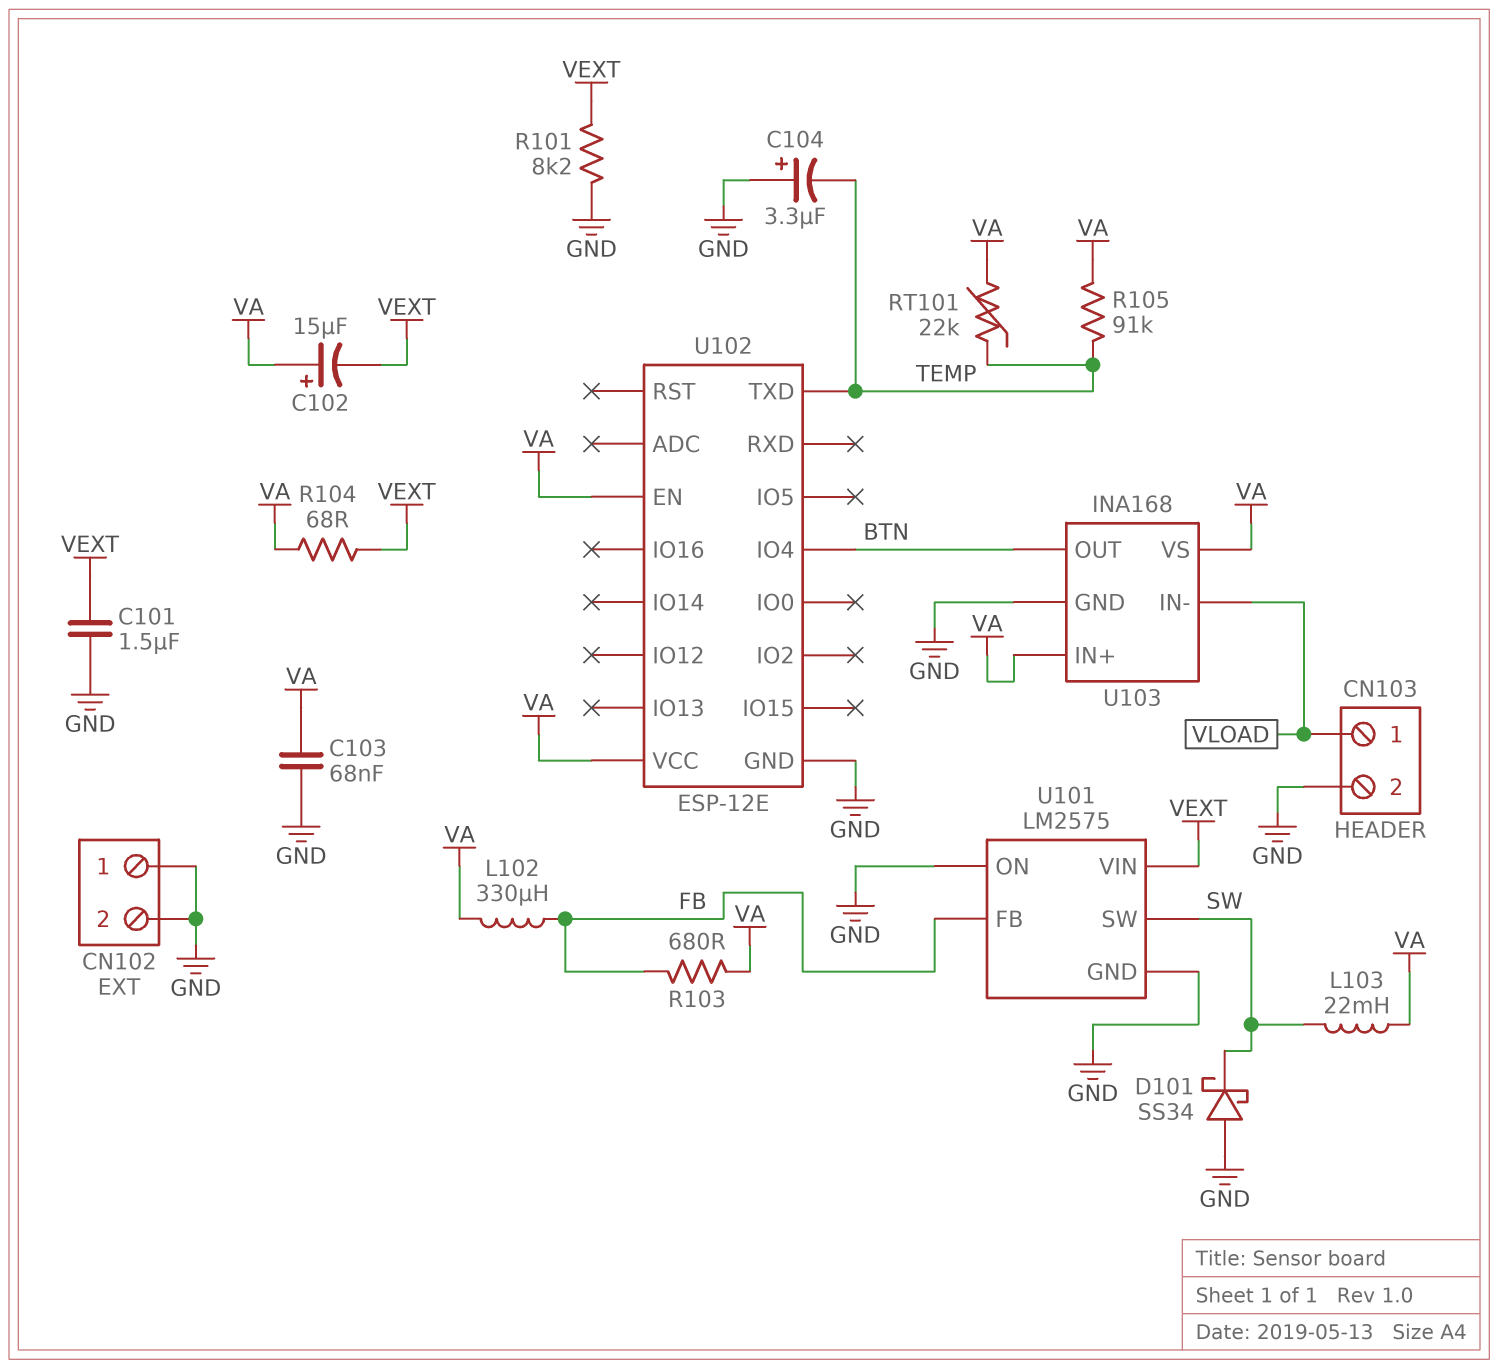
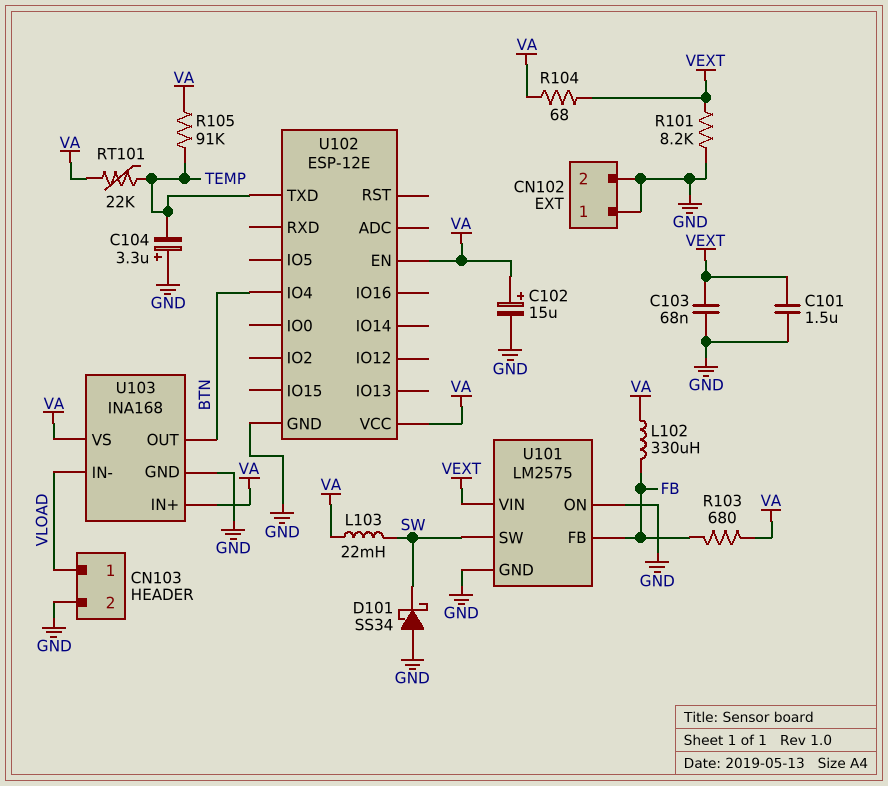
C102: 15uF (plus VA, minus VEXT) -> 15uF (plus VA, minus GND)
C103: 68nF (GND, VA) -> 68nF (GND, VEXT)

